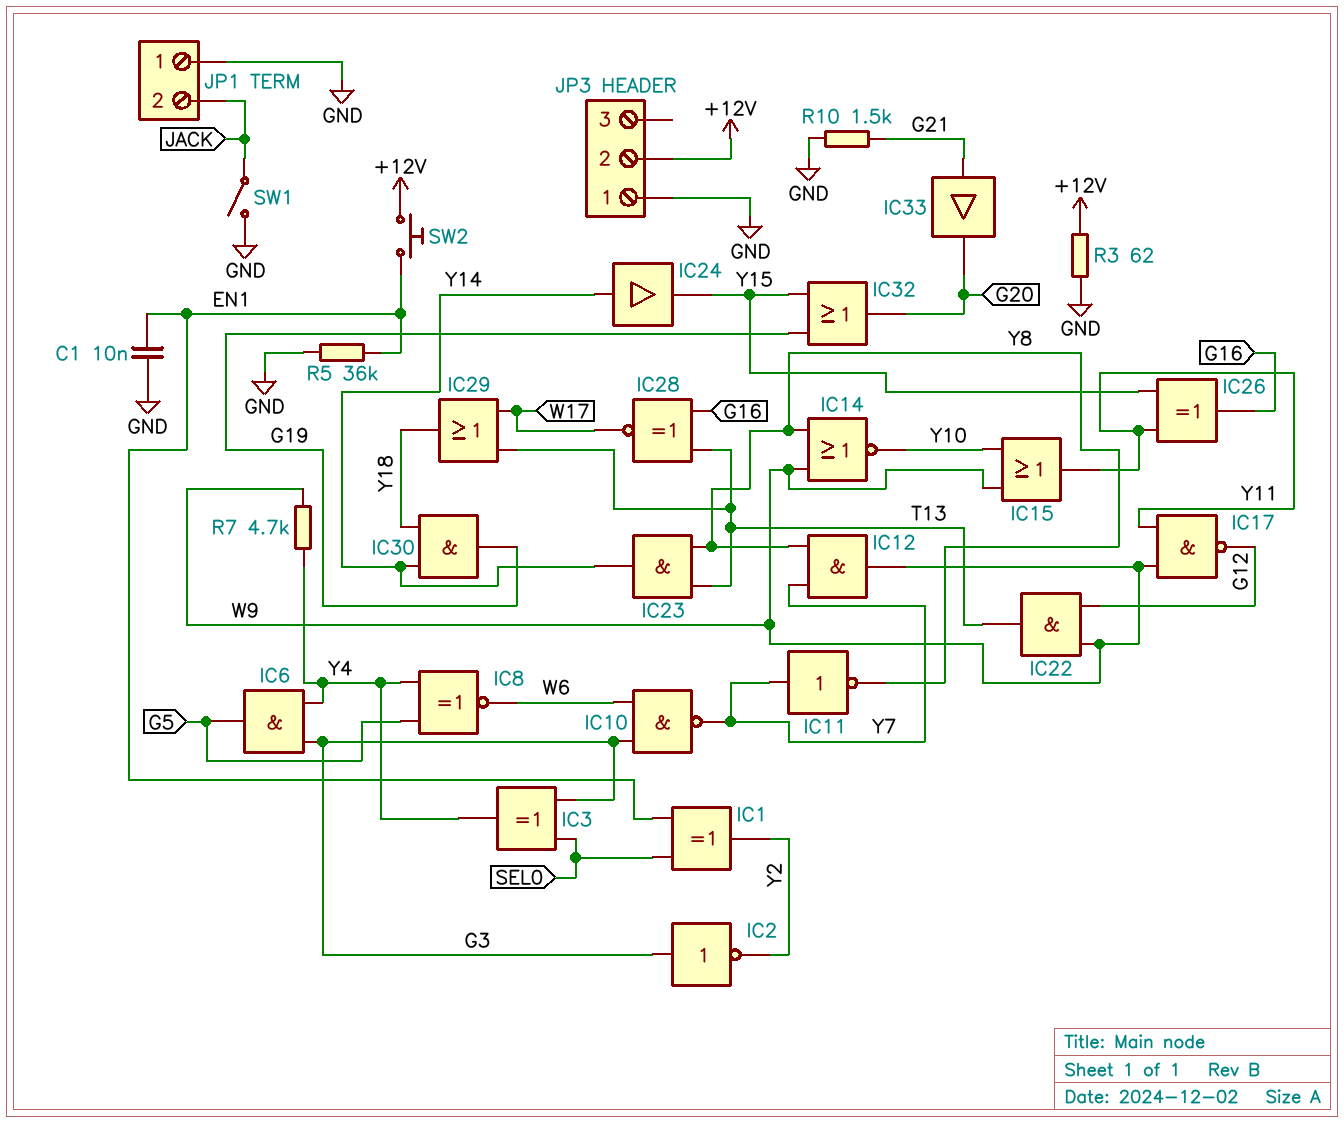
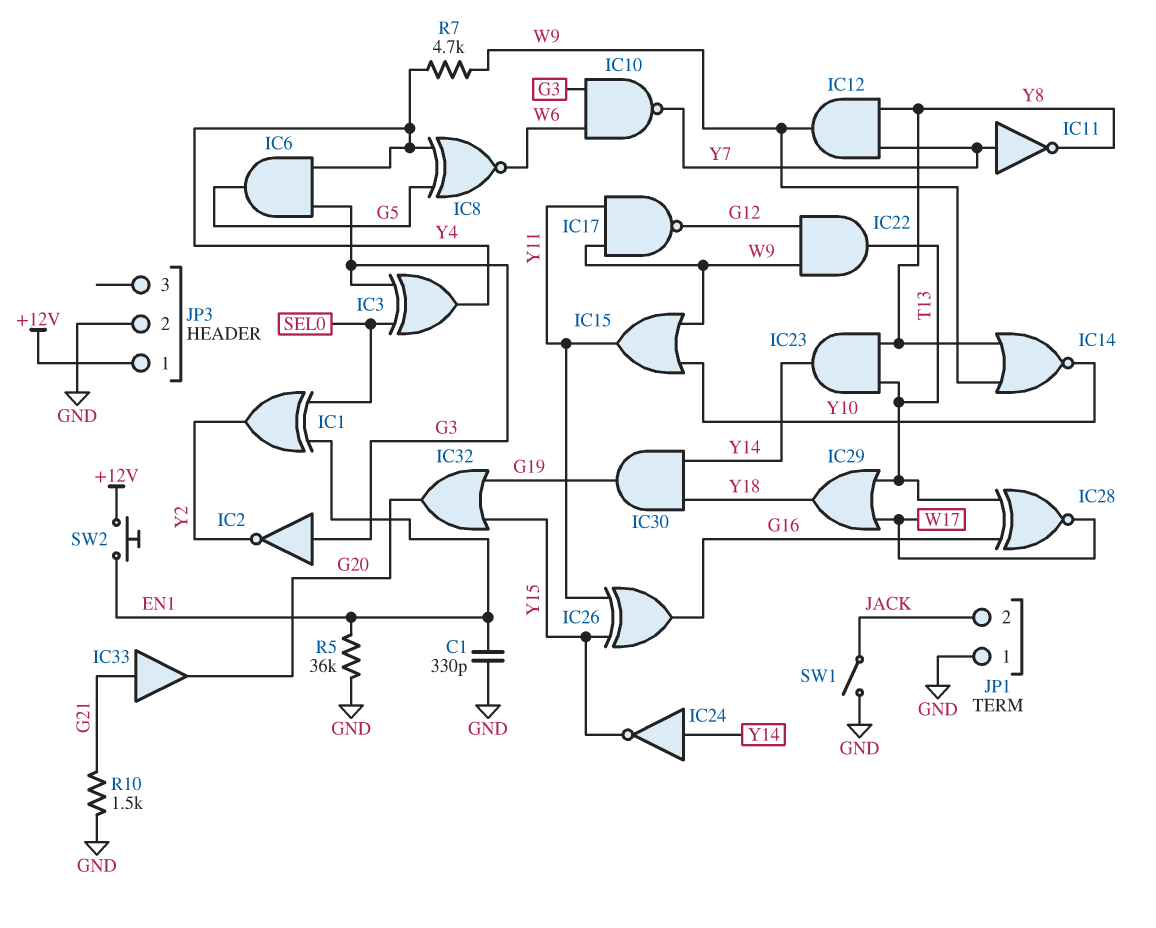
C1: 10nF (EN1, GND) -> 330pF (EN1, GND)
IC24: buffer (in Y14, out Y15) -> NOT (in Y14, out Y15)
JP3 pin 1: GND -> +12V
JP3 pin 2: +12V -> GND
R3: 62 (+12V, GND) -> none

